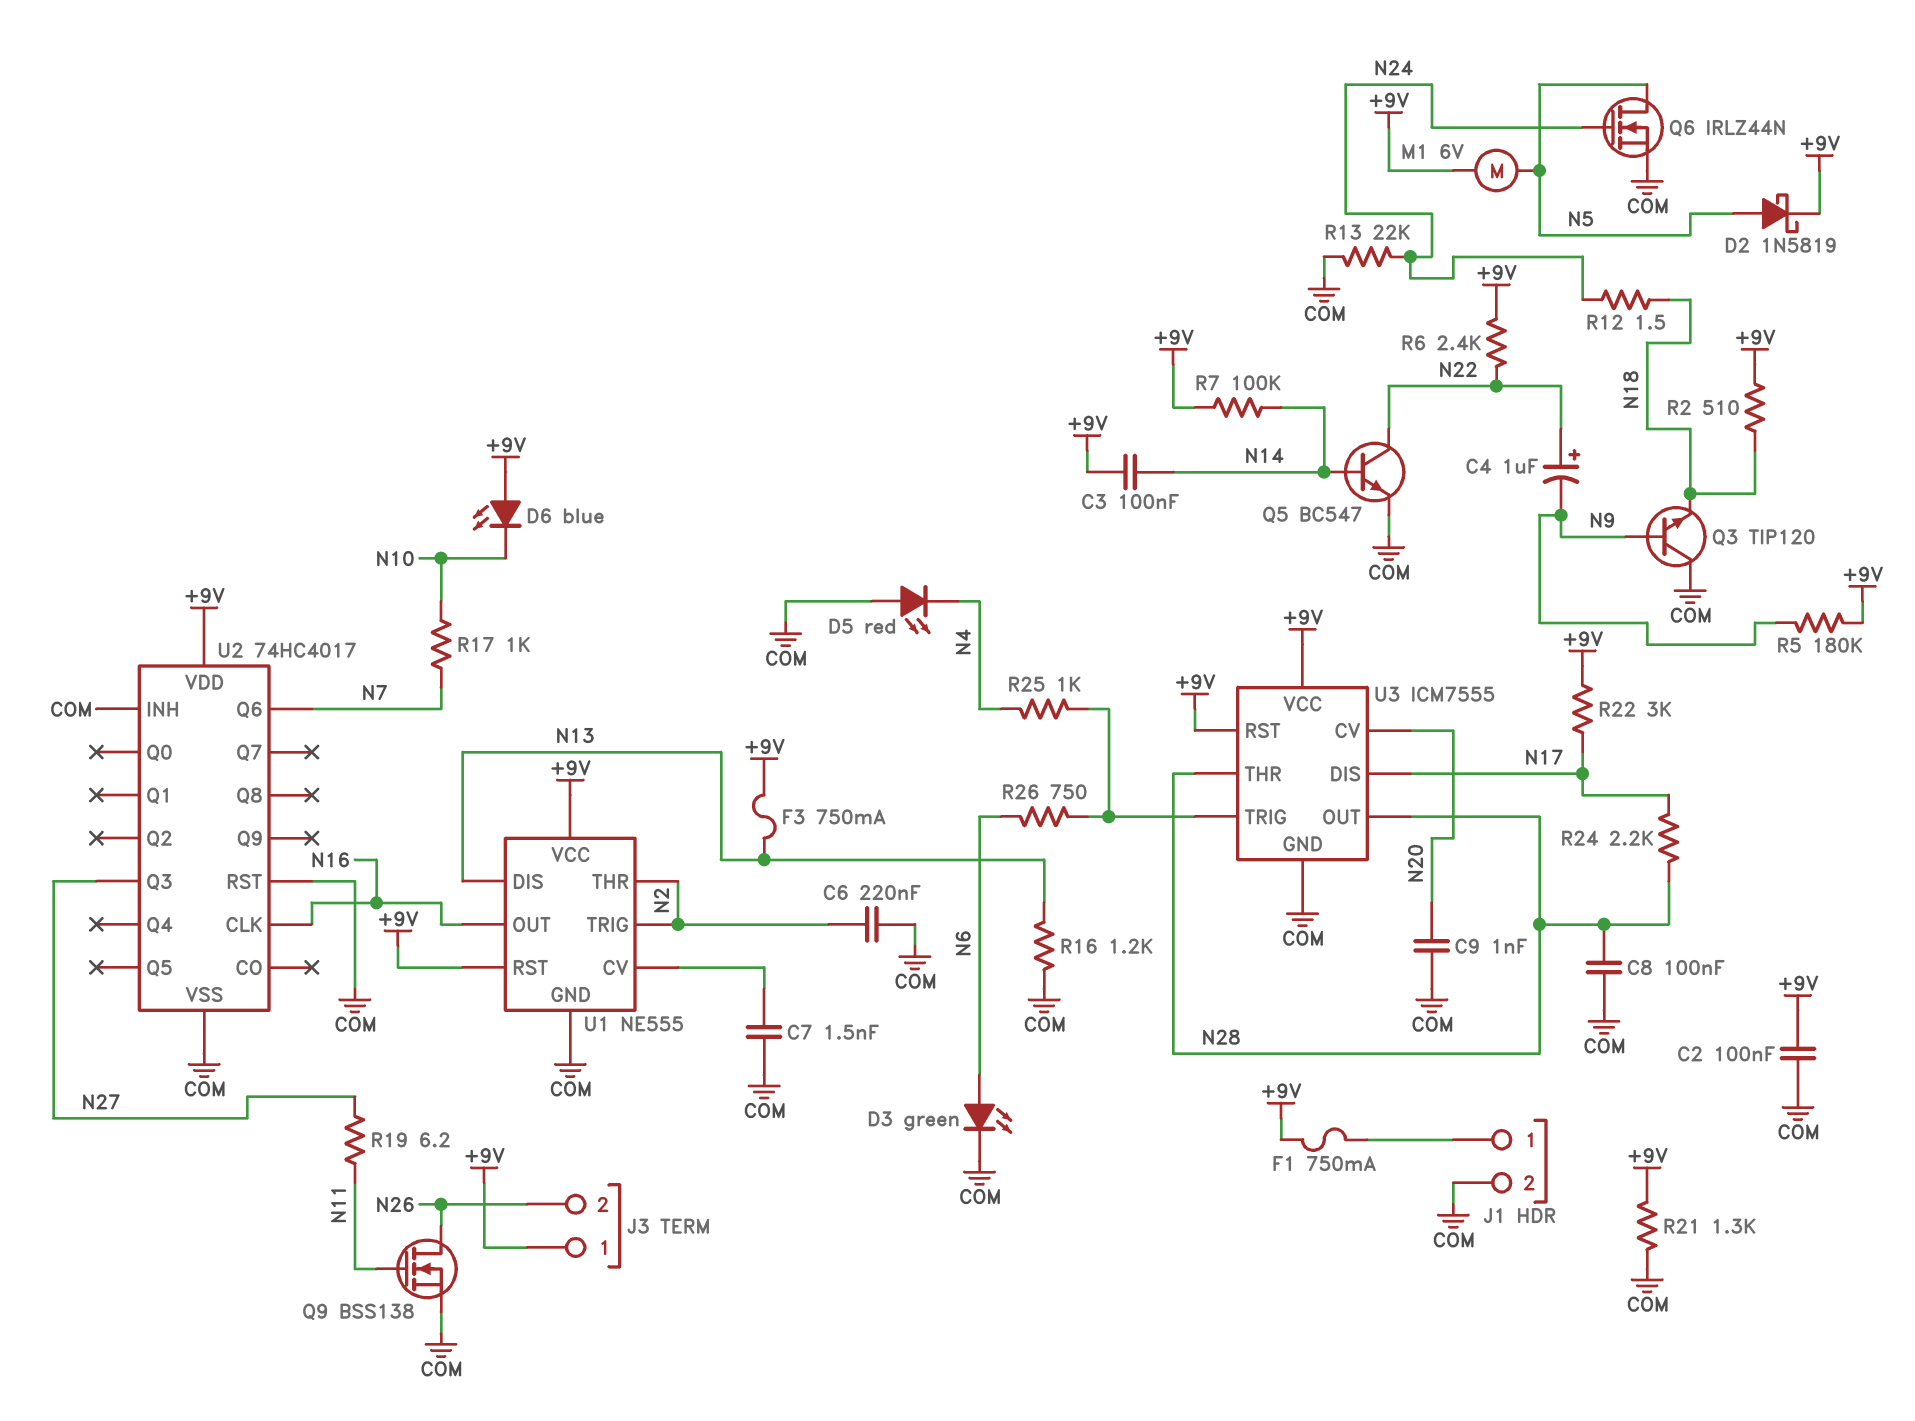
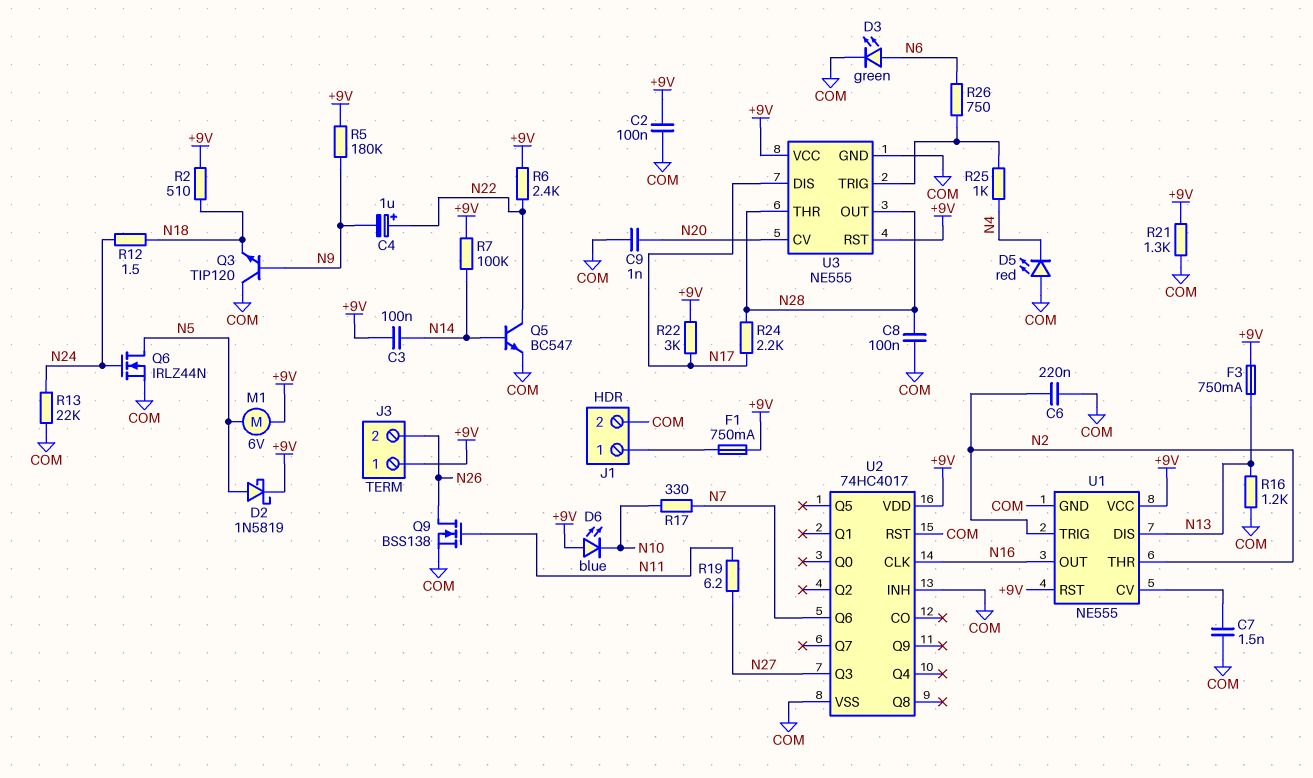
R17: 1k (N7, N10) -> 330 (N7, N10)
U3: ICM7555 -> NE555

